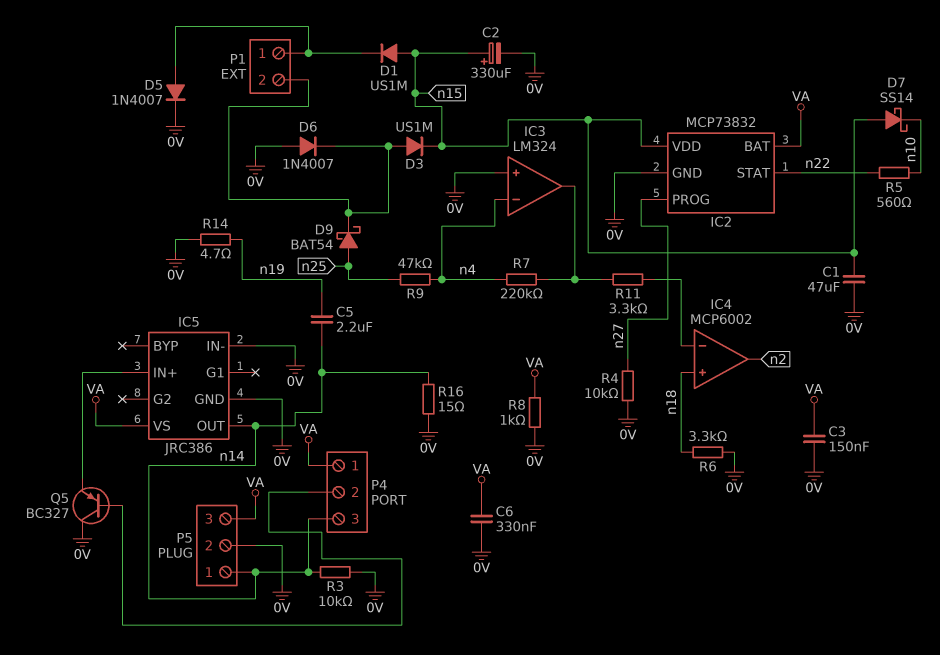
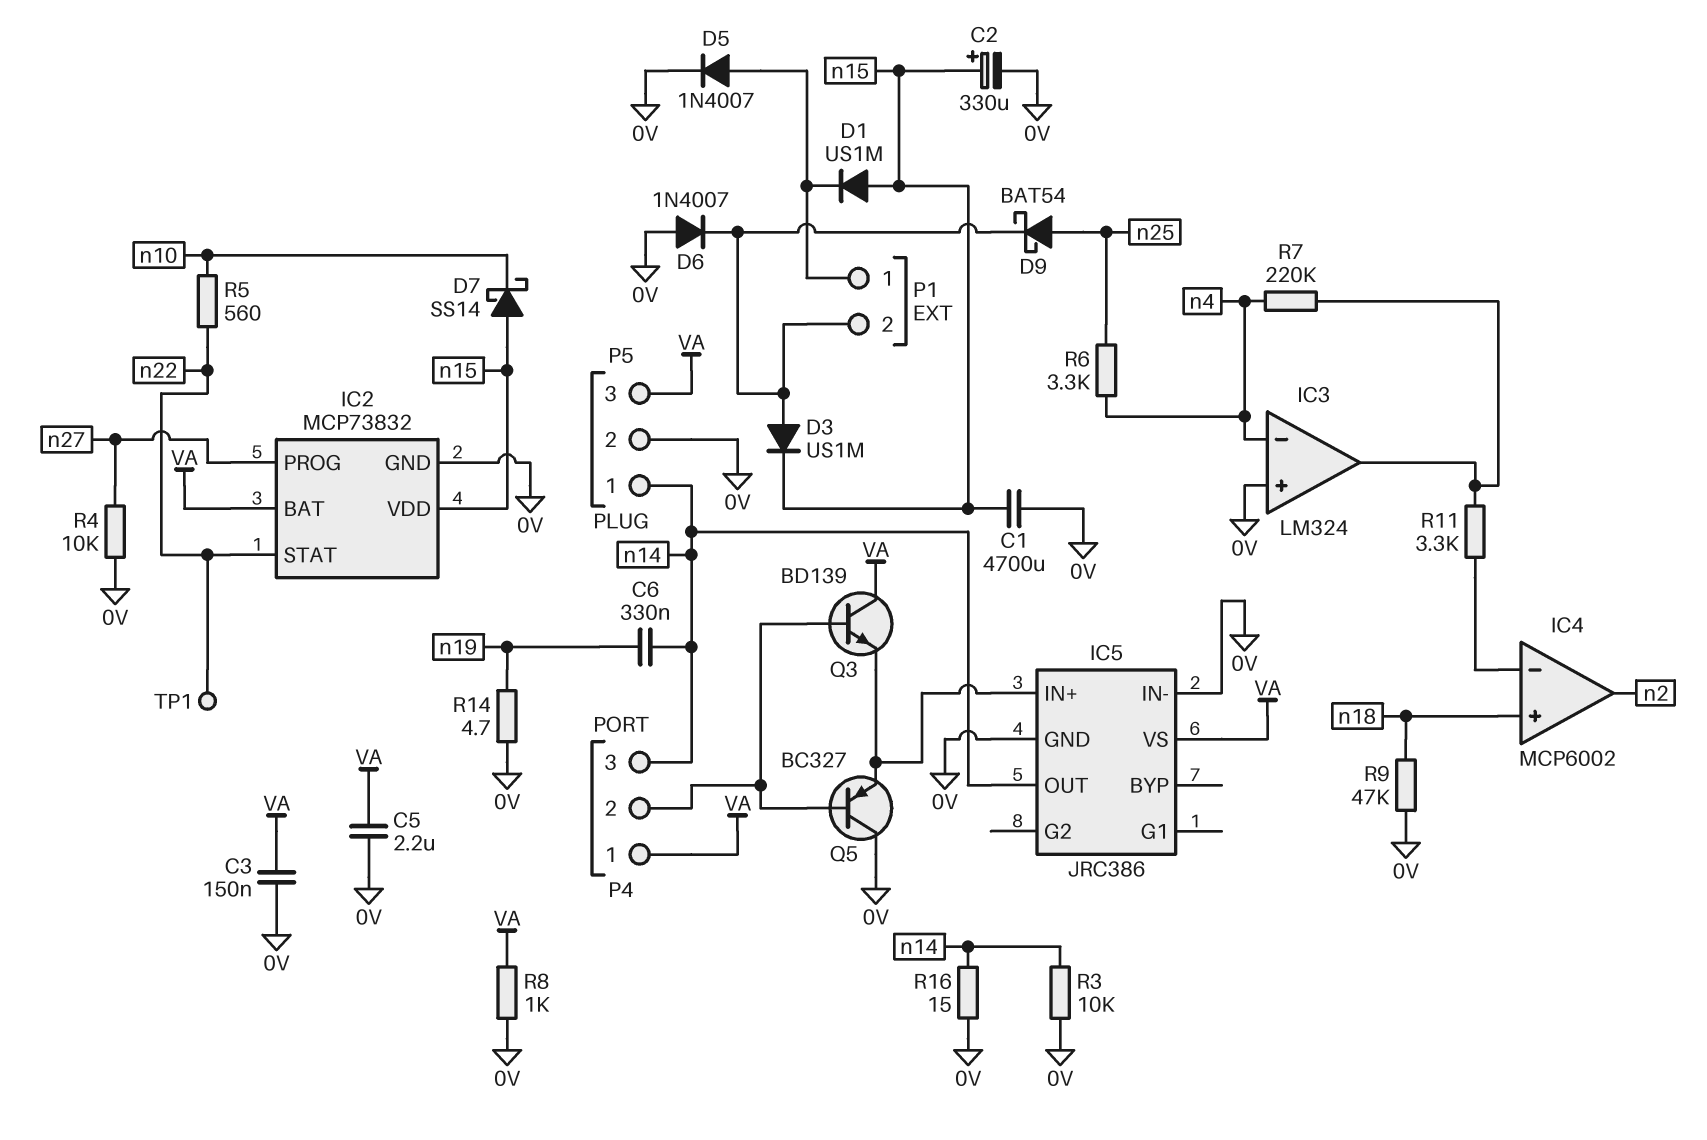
C1: 47uF (0V, n15) -> 4700uF (0V, n15)
C5: 2.2uF (n14, n19) -> 2.2uF (0V, VA)
C6: 330nF (0V, VA) -> 330nF (n14, n19)
Q3: none -> NPN BD139 (B P4/2, C VA, E IC5/IN+)
R6: 3.3k (0V, n18) -> 3.3k (n4, n25)
R9: 47k (n4, n25) -> 47k (0V, n18)
TP1: none -> test point (n22)

